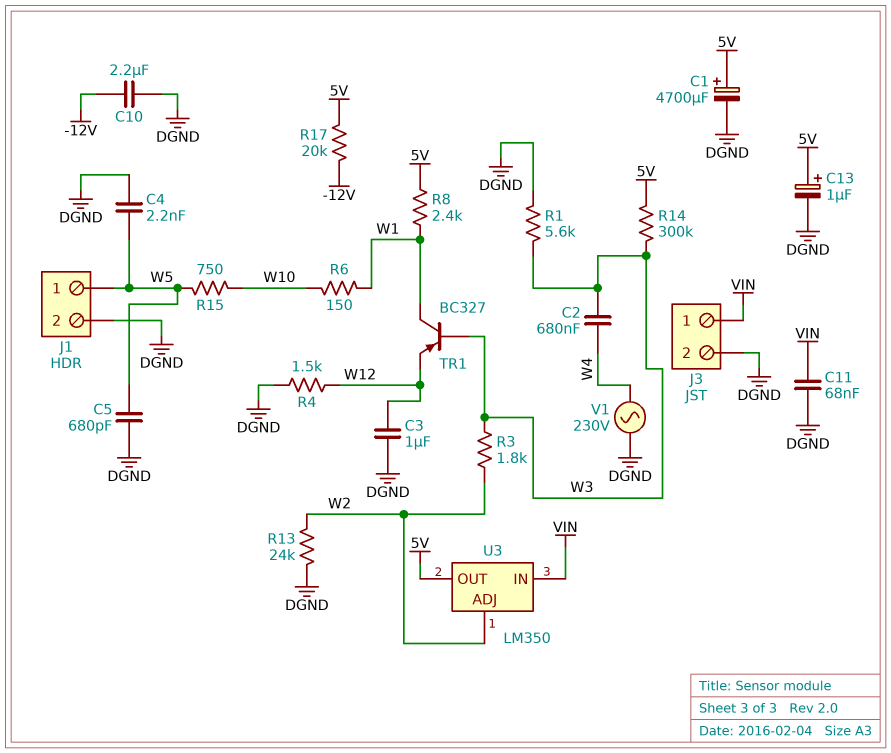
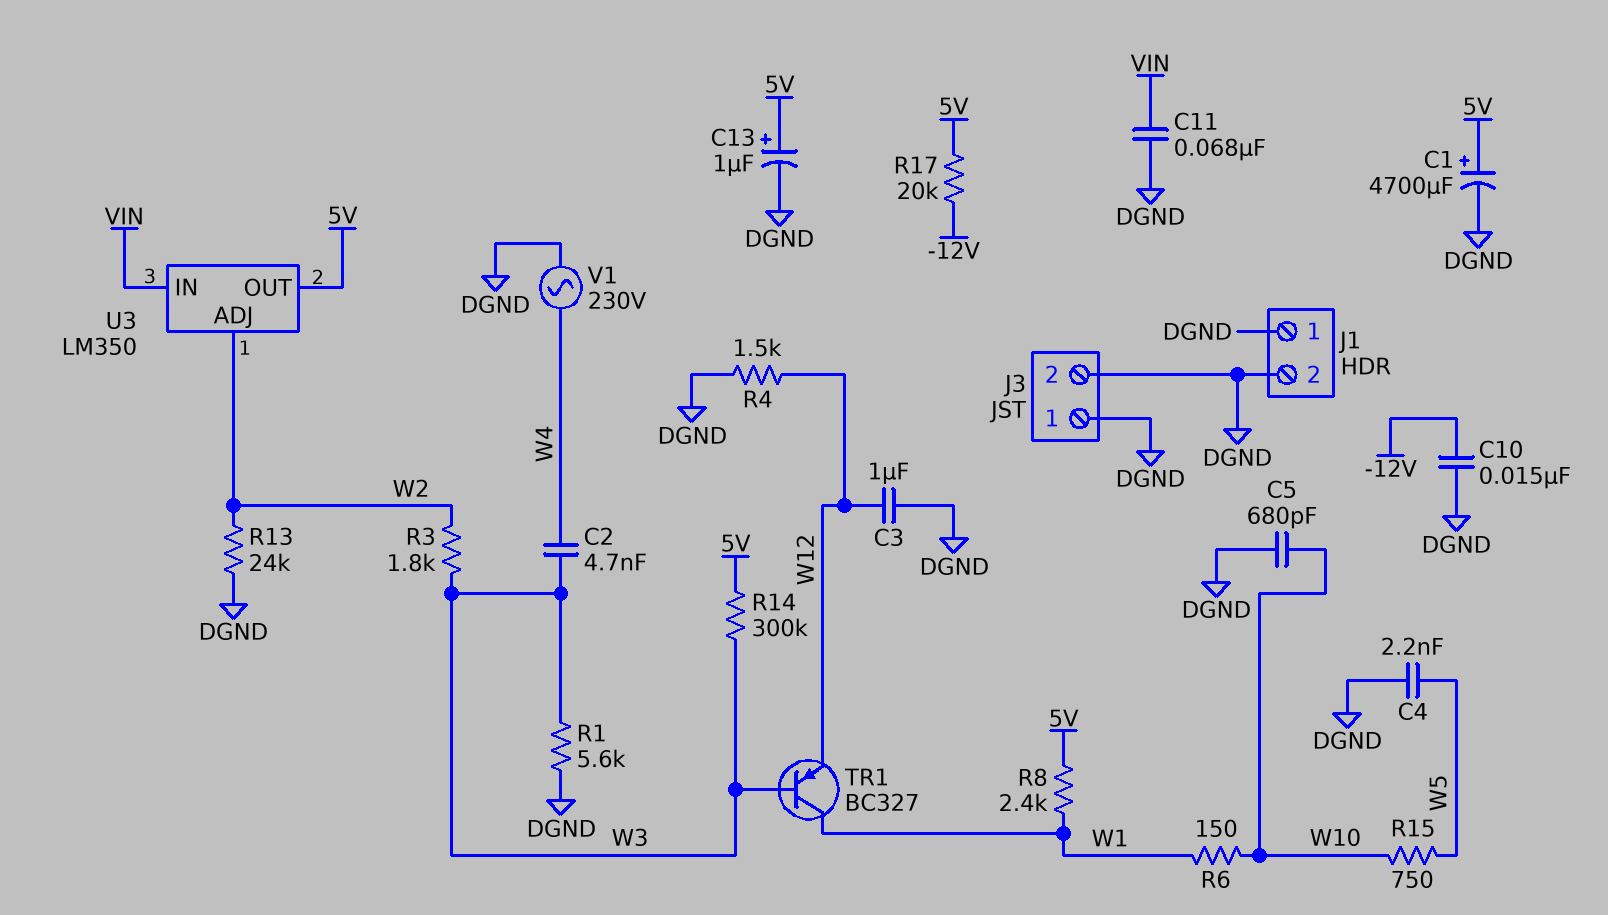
C2: 680nF (W3, W4) -> 4.7nF (W3, W4)
C5: 680pF (DGND, W5) -> 680pF (DGND, W10)
C10: 2.2uF (-12V, DGND) -> 15nF (-12V, DGND)
J1 pin 1: W5 -> DGND
J3 pin 1: VIN -> DGND

